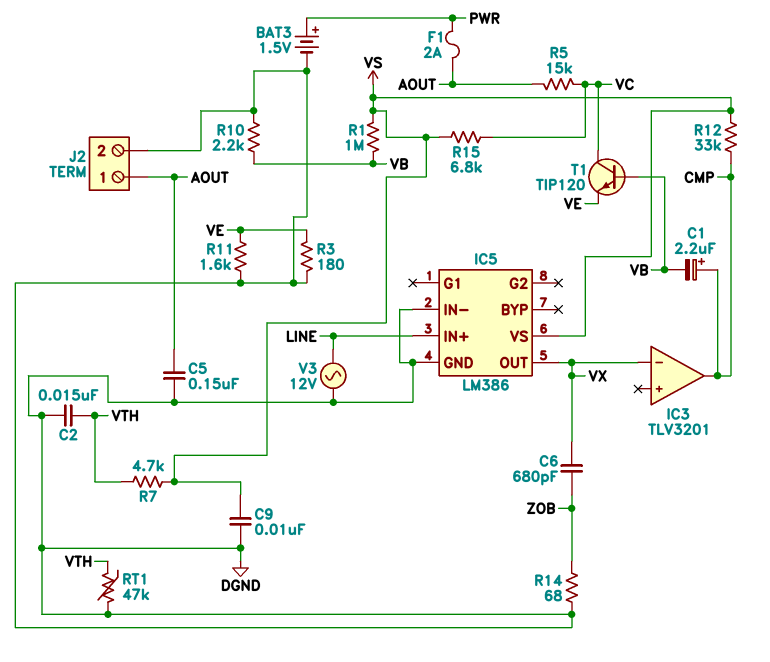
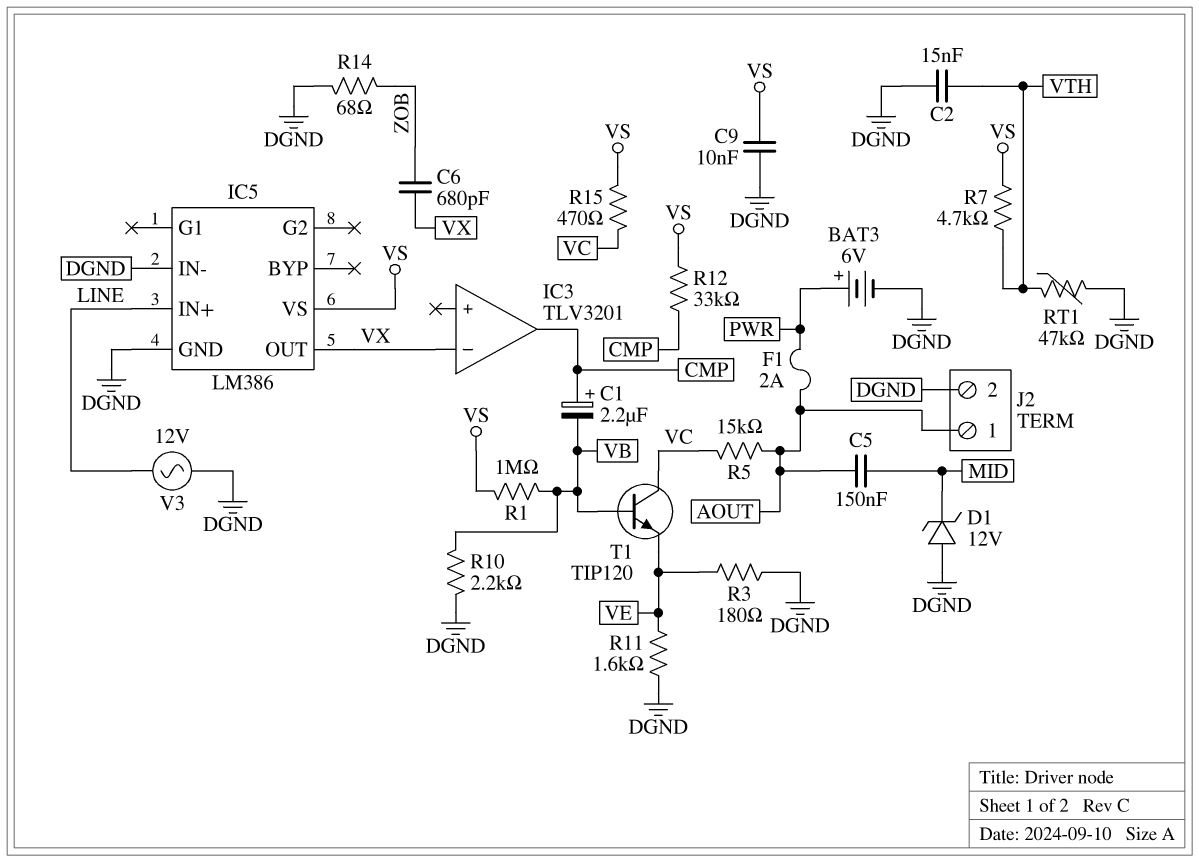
BAT3: 1.5V (plus PWR, minus DGND) -> 6V (plus PWR, minus DGND)
C5: 150nF (AOUT, DGND) -> 150nF (AOUT, MID)
D1: none -> zener 12V (A DGND, K MID)
R15: 6.8k (VC, VS) -> 470 (VC, VS)

